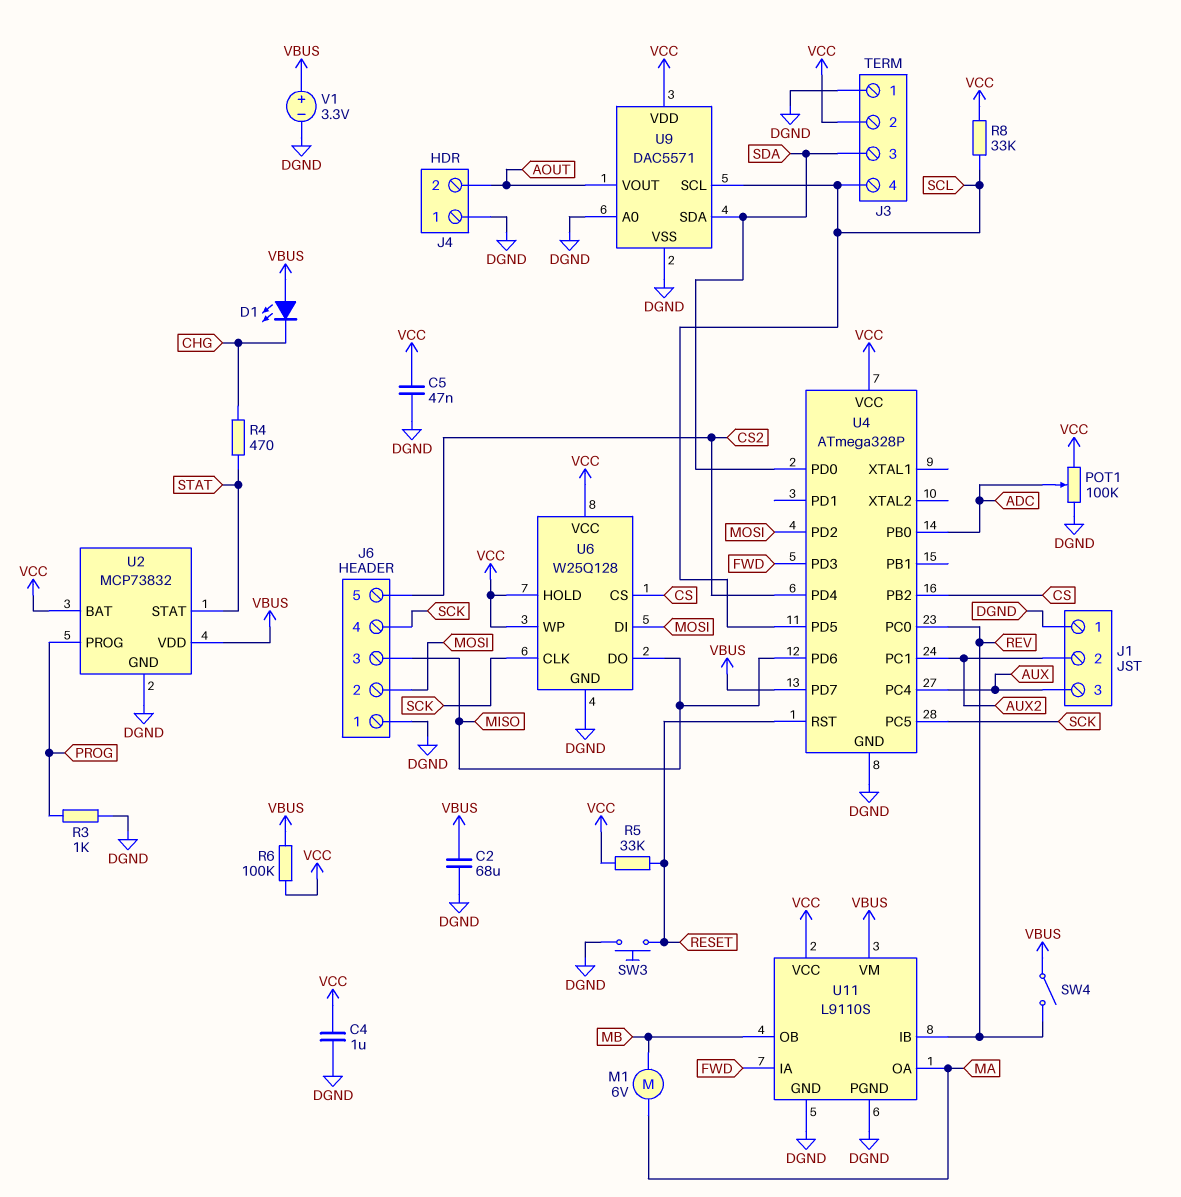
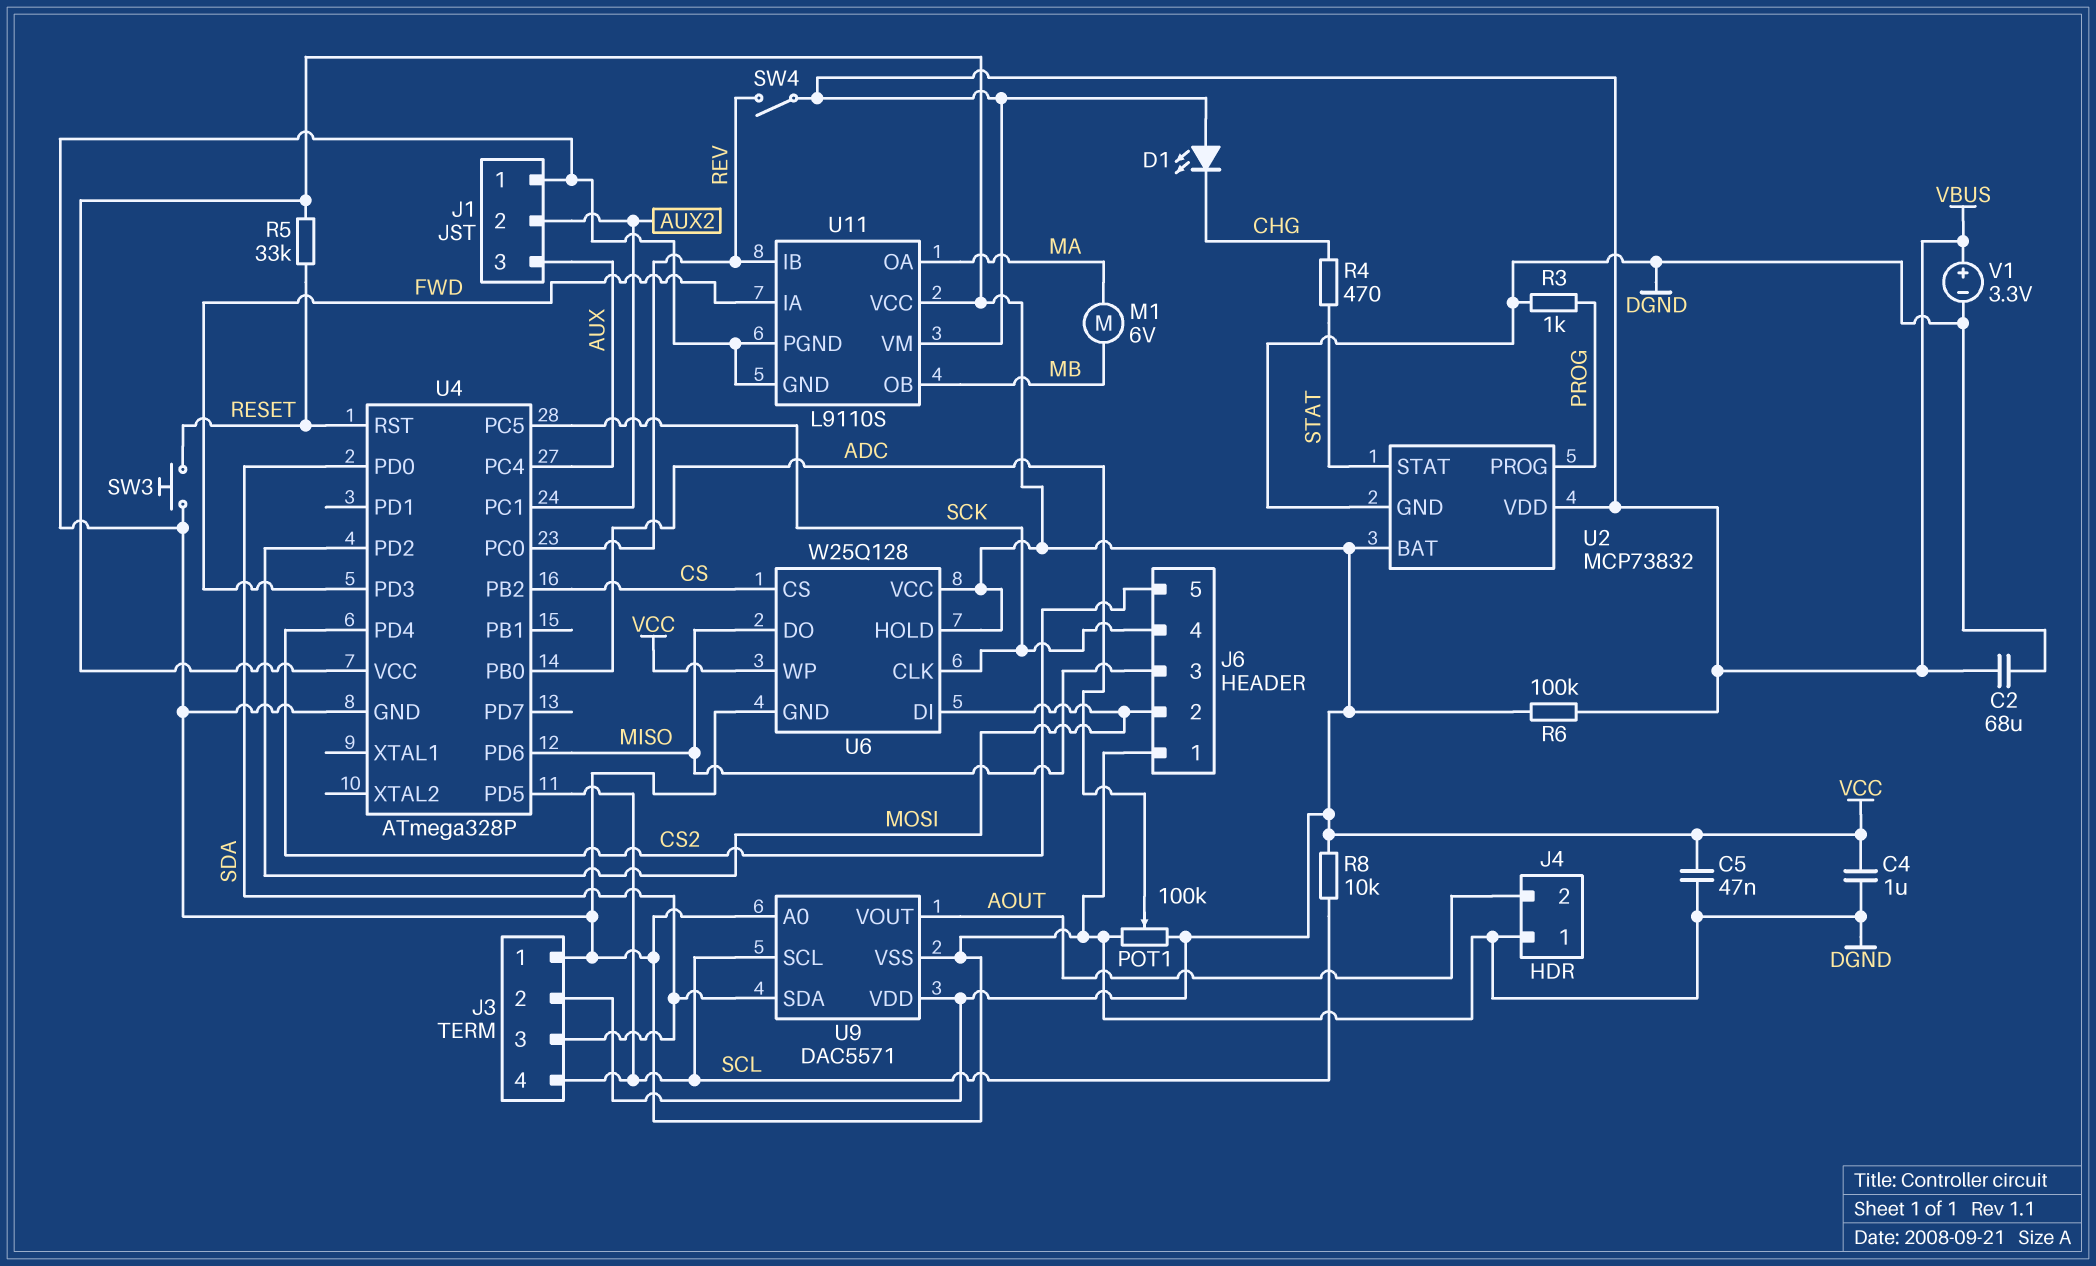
R8: 33k (SCL, VCC) -> 10k (SCL, VCC)
U4 pin PD7: VBUS -> none

